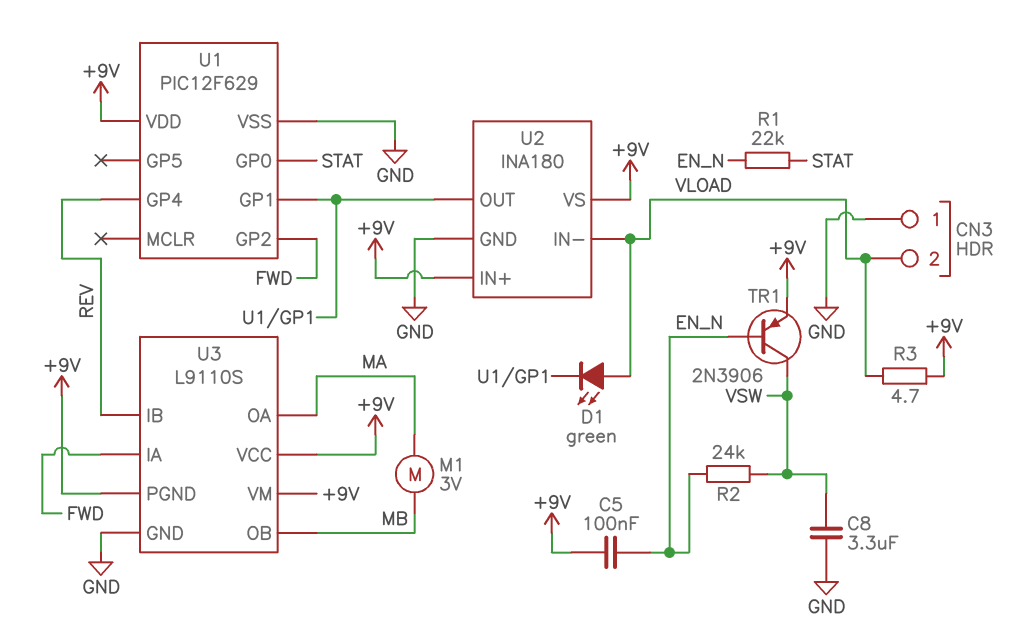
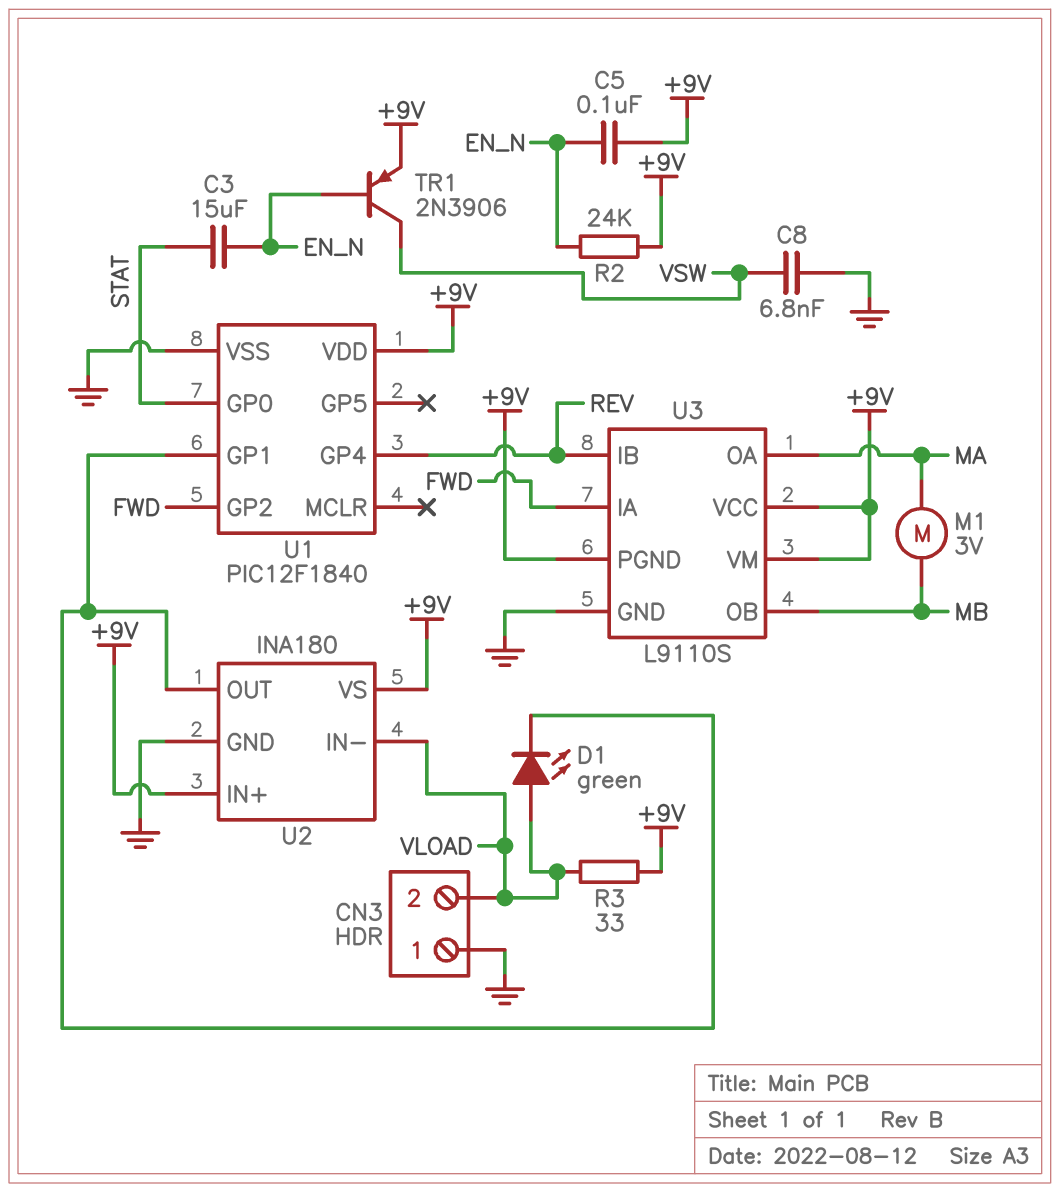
C3: none -> 15uF (EN_N, STAT)
C8: 3.3uF (GND, VSW) -> 6.8nF (GND, VSW)
R1: 22k (EN_N, STAT) -> none
R2: 24k (EN_N, VSW) -> 24k (+9V, EN_N)
R3: 4.7 (+9V, VLOAD) -> 33 (+9V, VLOAD)
U1: PIC12F629 -> PIC12F1840

